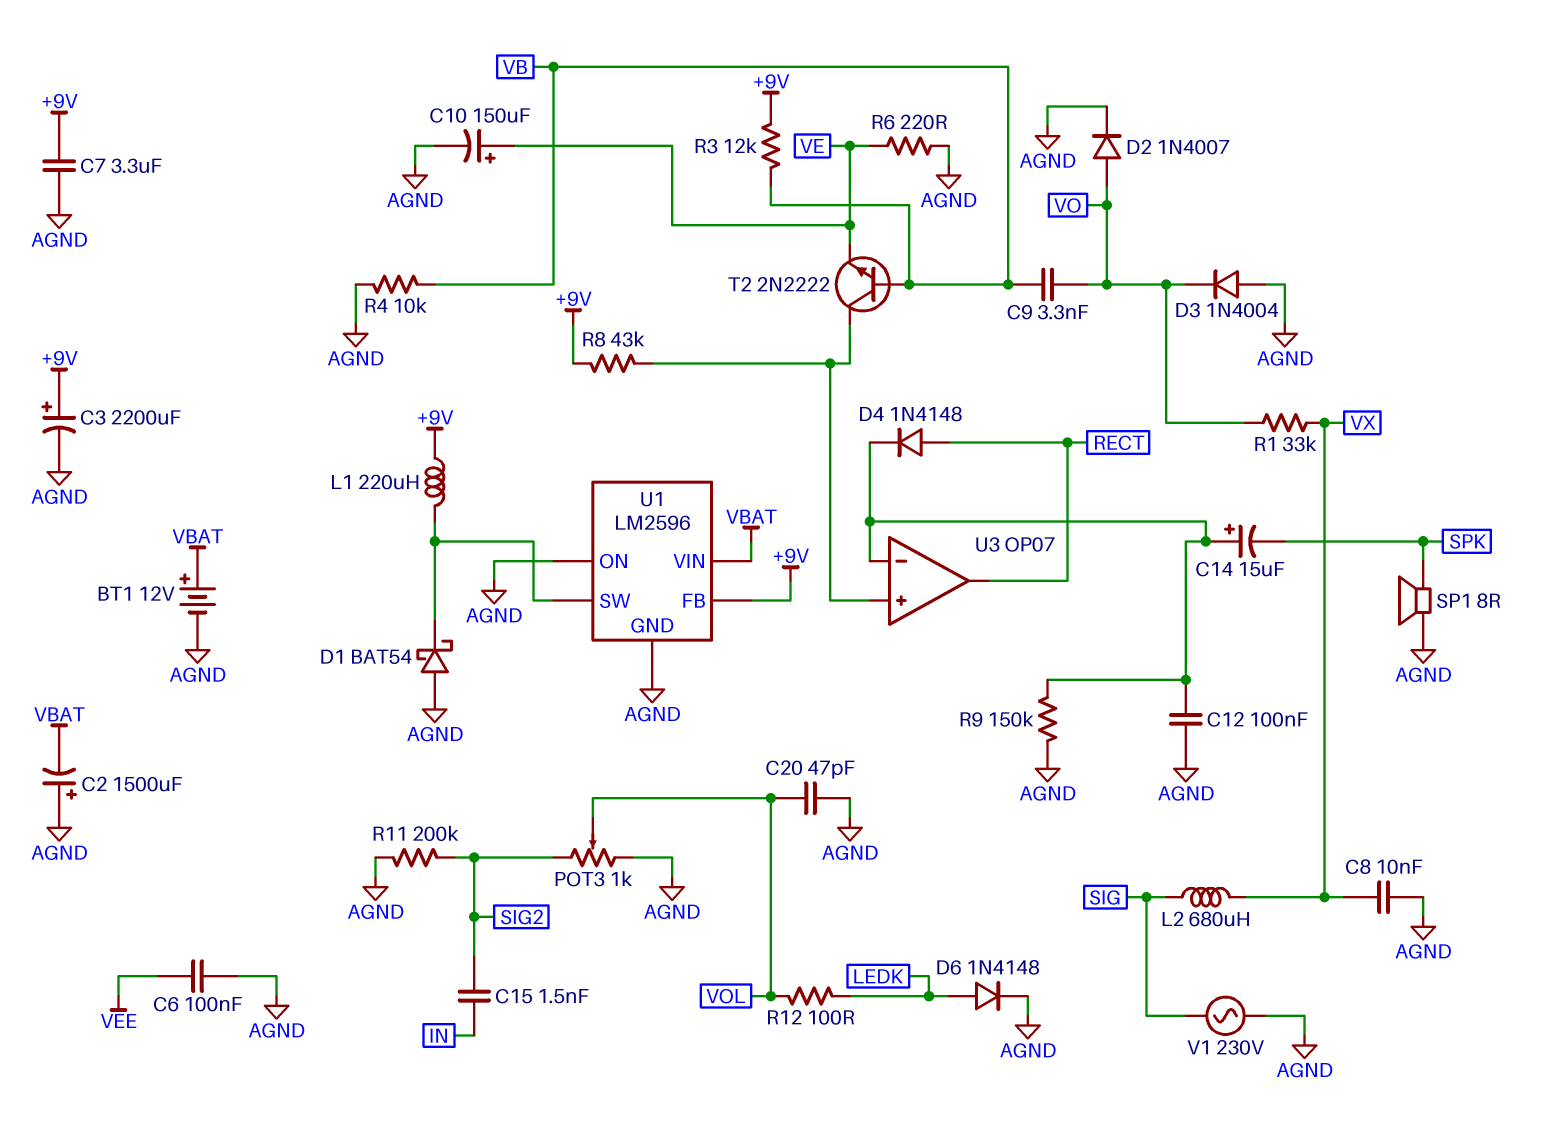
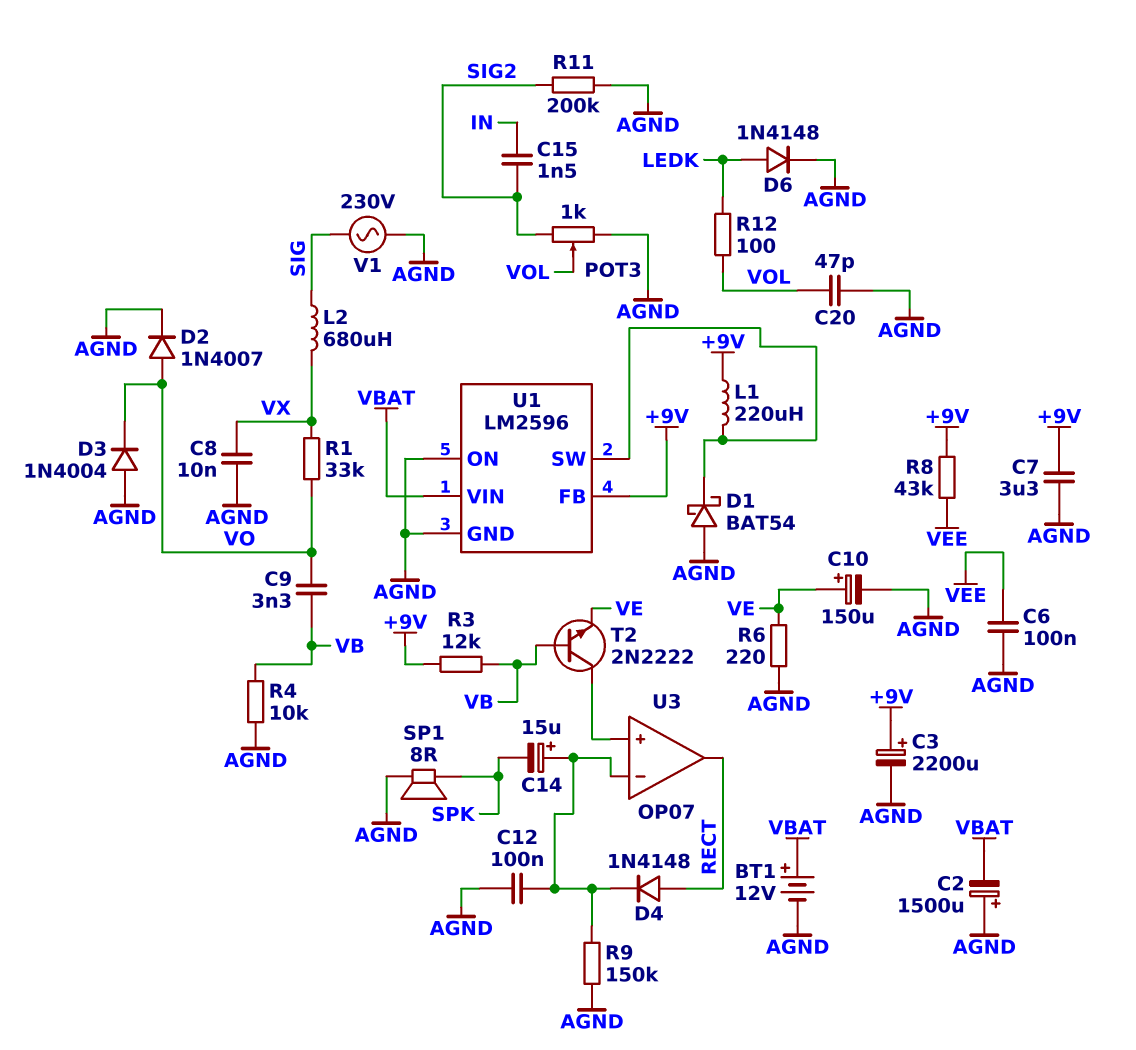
R8: 43k (+9V, U3/in+) -> 43k (+9V, VEE)

